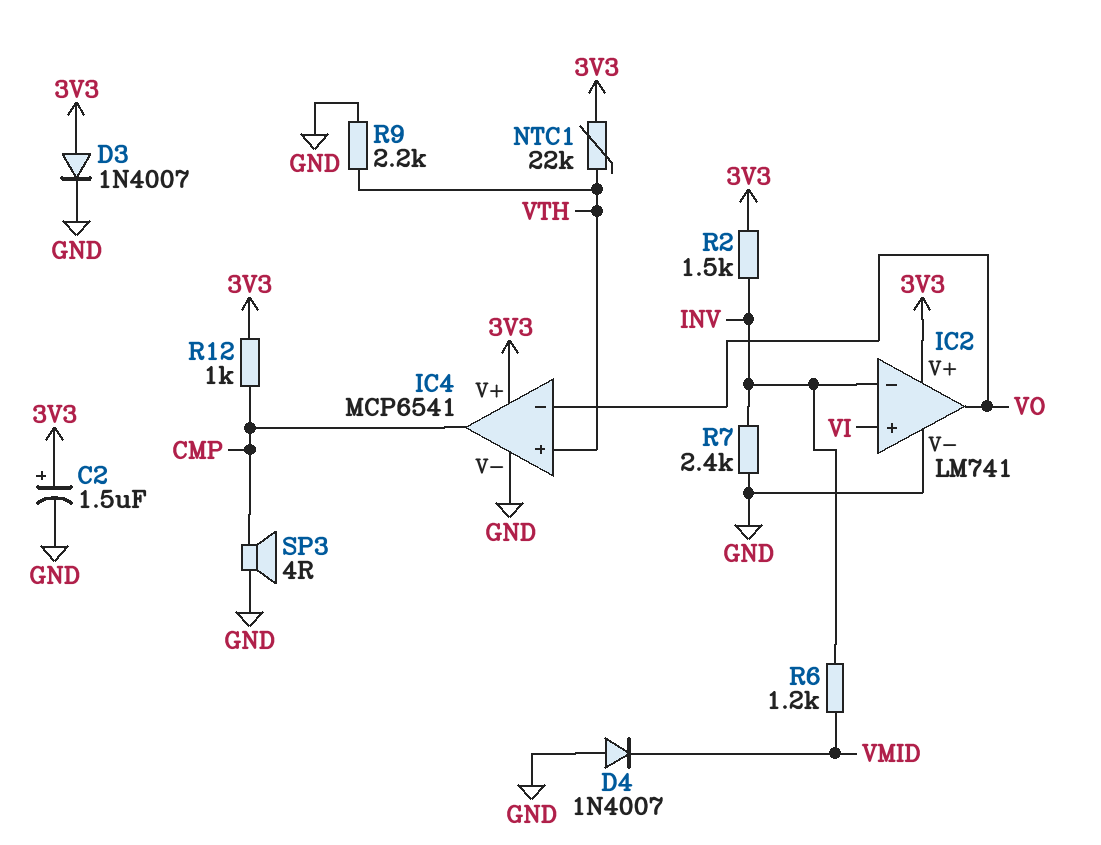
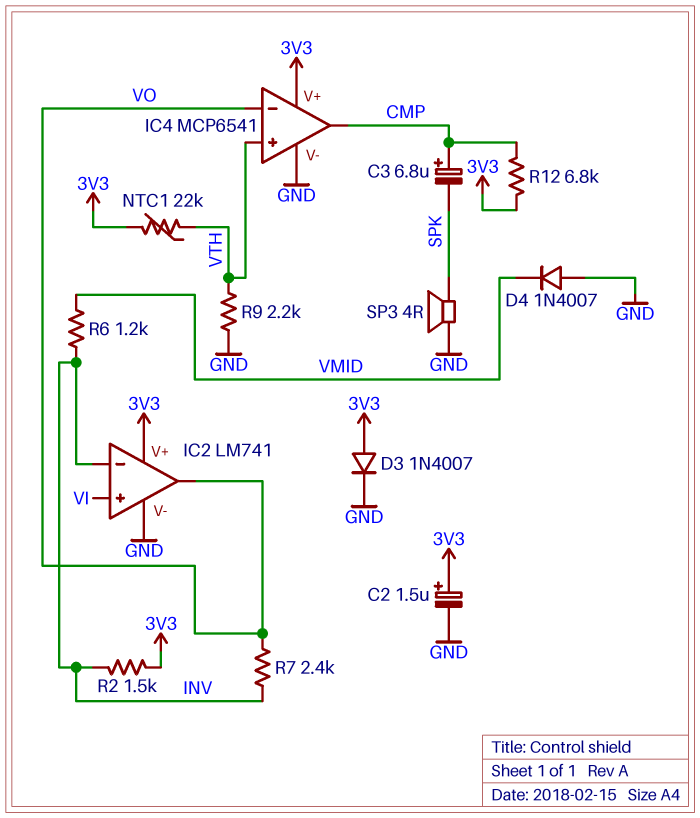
C3: none -> 6.8uF (plus CMP, minus SPK)
R7: 2.4k (GND, INV) -> 2.4k (INV, VO)
R12: 1k (3V3, CMP) -> 6.8k (3V3, CMP)
SP3: speaker 4R (CMP, GND) -> speaker 4R (GND, SPK)

